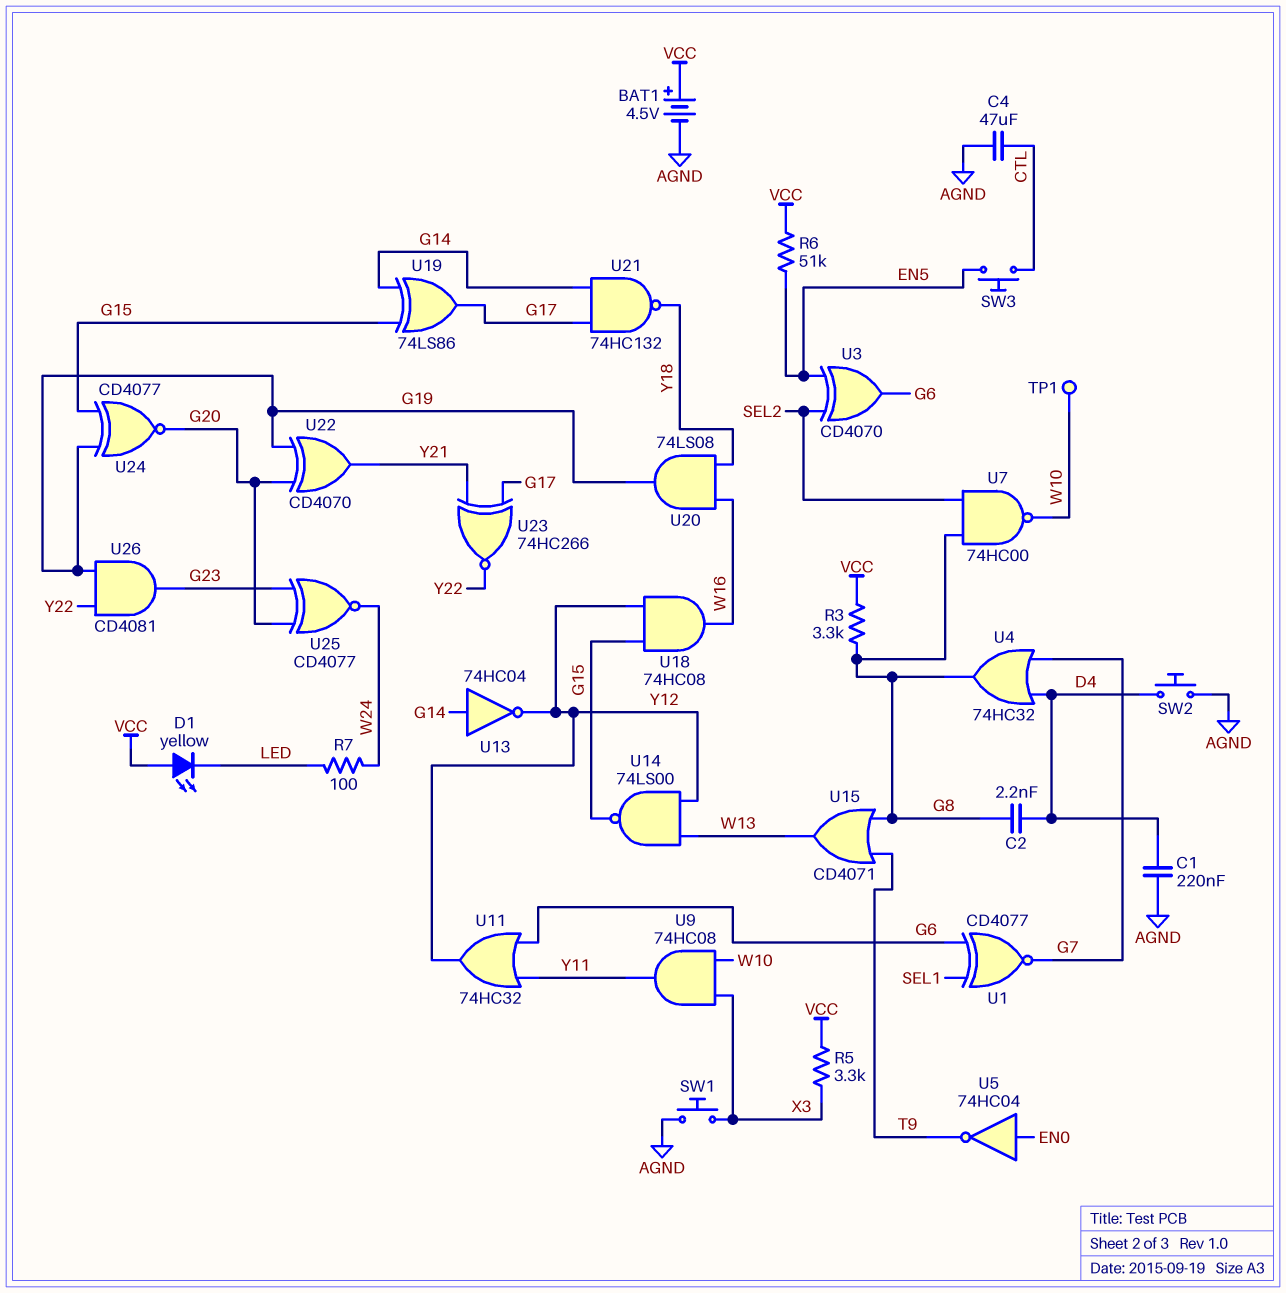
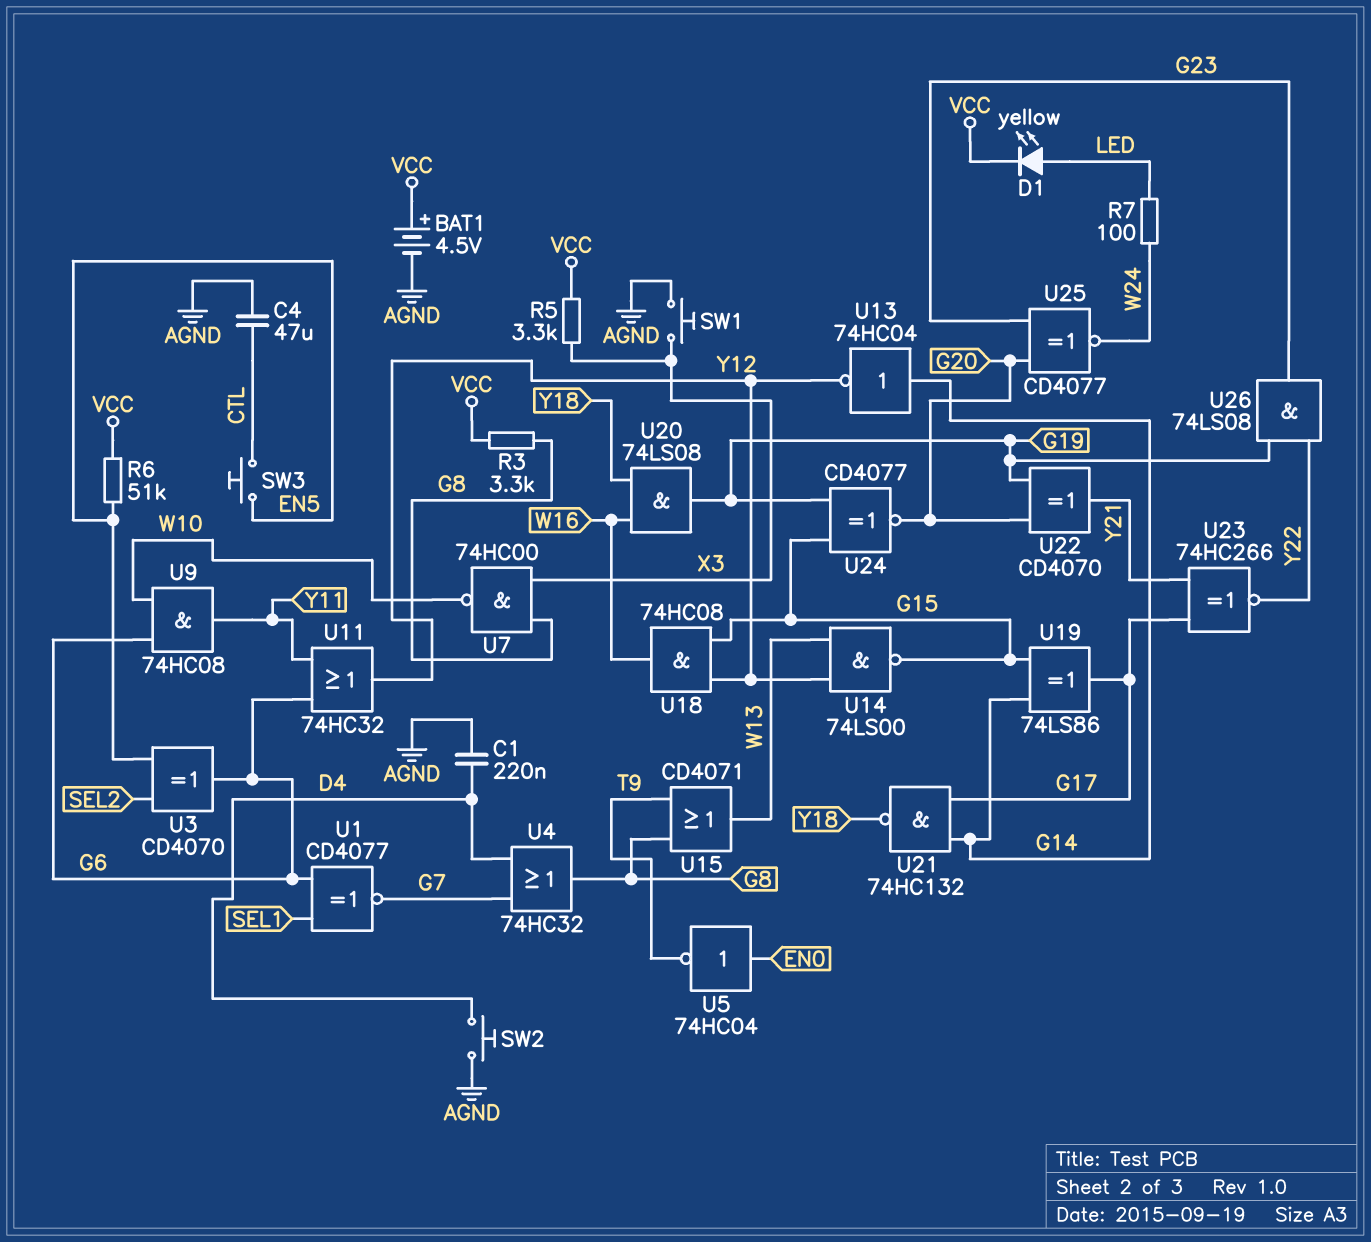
C2: 2.2nF (D4, G8) -> none
D1: LED yellow (A VCC, K LED) -> LED yellow (A LED, K VCC)
TP1: test point (W10) -> none
U7: NAND 74HC00 (in G8, in SEL2, out W10) -> NAND 74HC00 (in G8, in X3, out W10)
U9: AND 74HC08 (in W10, in X3, out Y11) -> AND 74HC08 (in G6, in W10, out Y11)
U26: AND CD4081 (in G19, in Y22, out G23) -> AND 74LS08 (in G19, in Y22, out G23)

